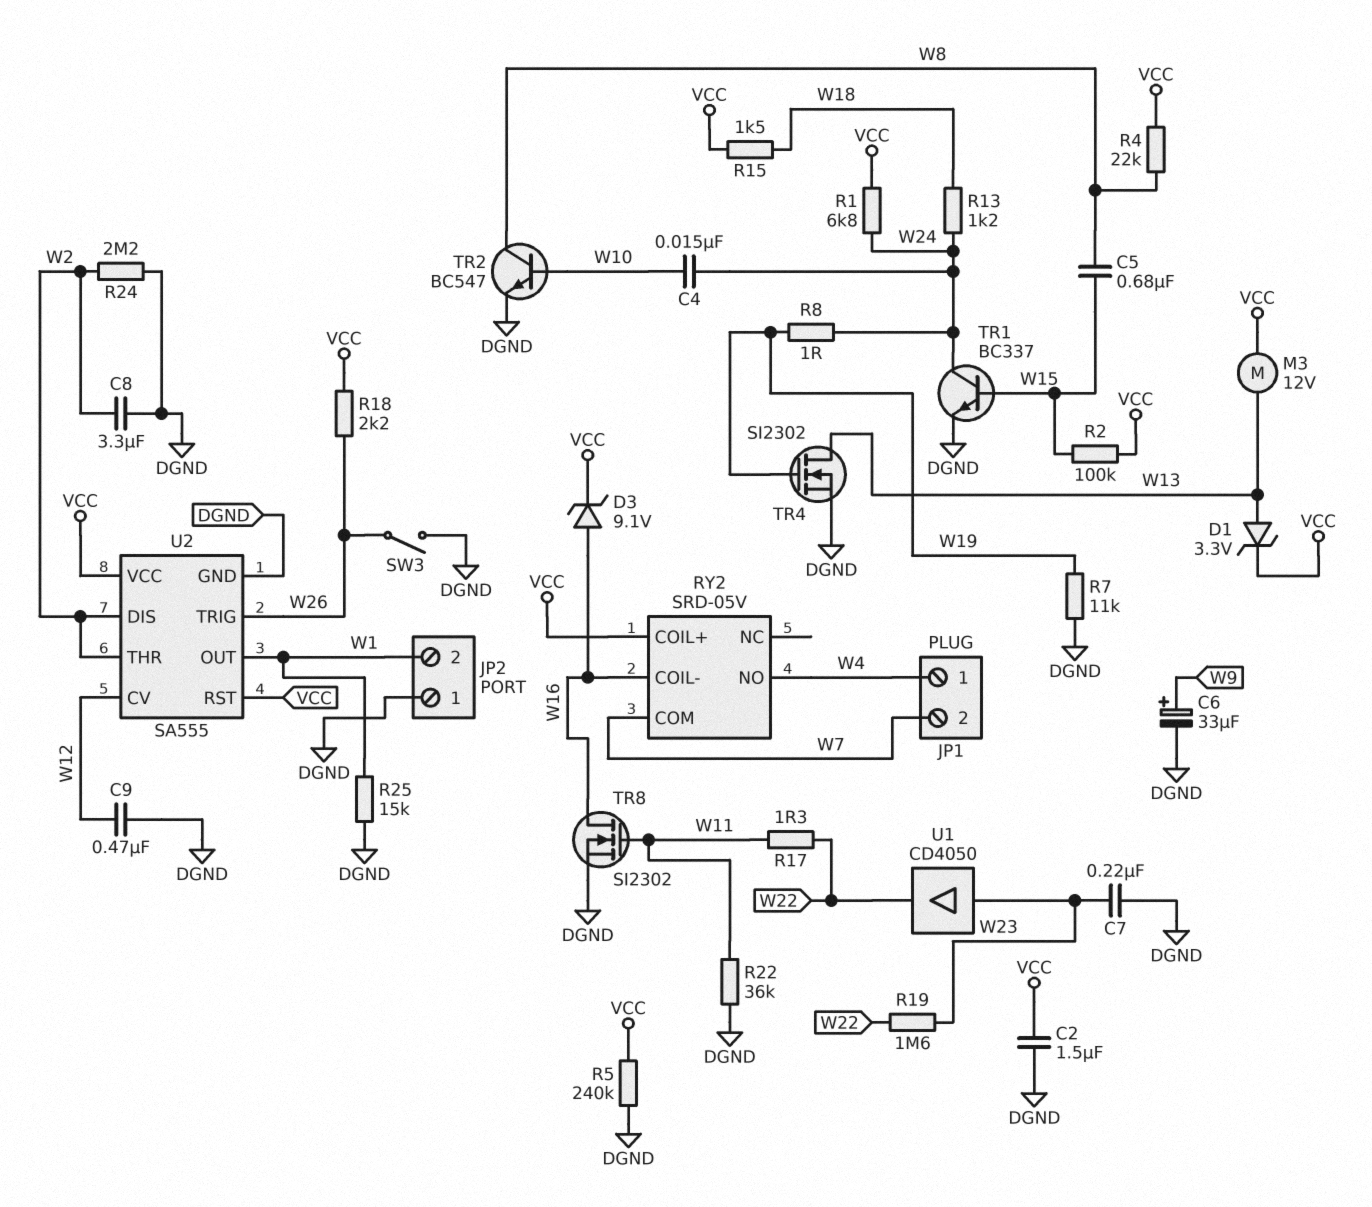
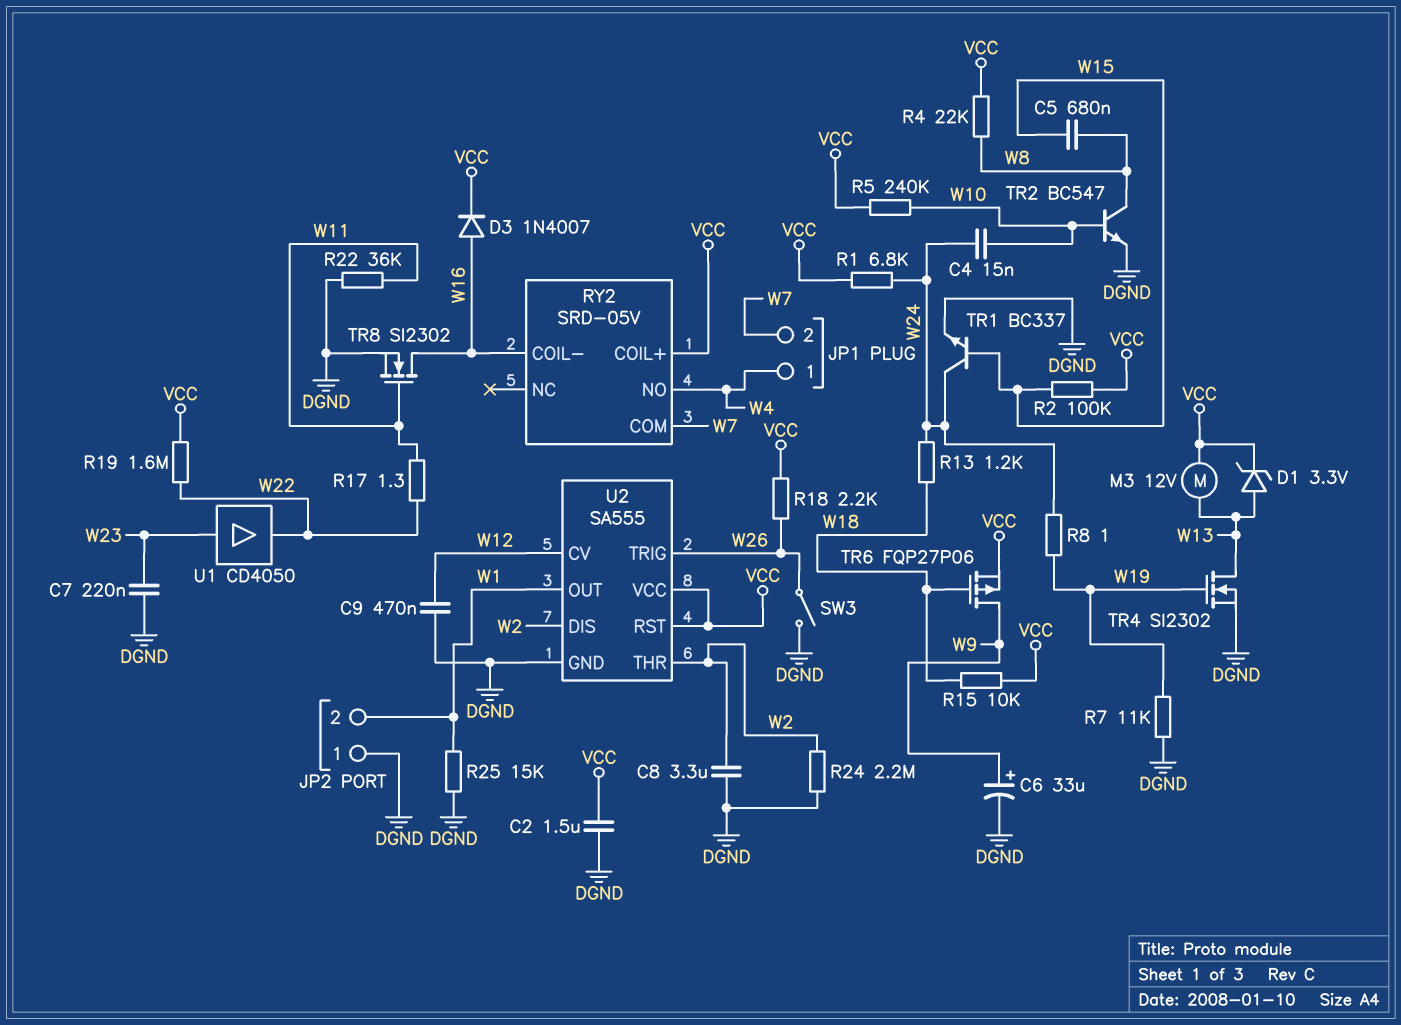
D3: zener 9.1V (A W16, K VCC) -> diode 1N4007 (A W16, K VCC)
R5: 240k (DGND, VCC) -> 240k (VCC, W10)
R15: 1.5k (VCC, W18) -> 10k (VCC, W18)
R19: 1.6M (W22, W23) -> 1.6M (VCC, W22)
TR6: none -> PMOS FQP27P06 (G W18, D W9, S VCC)

